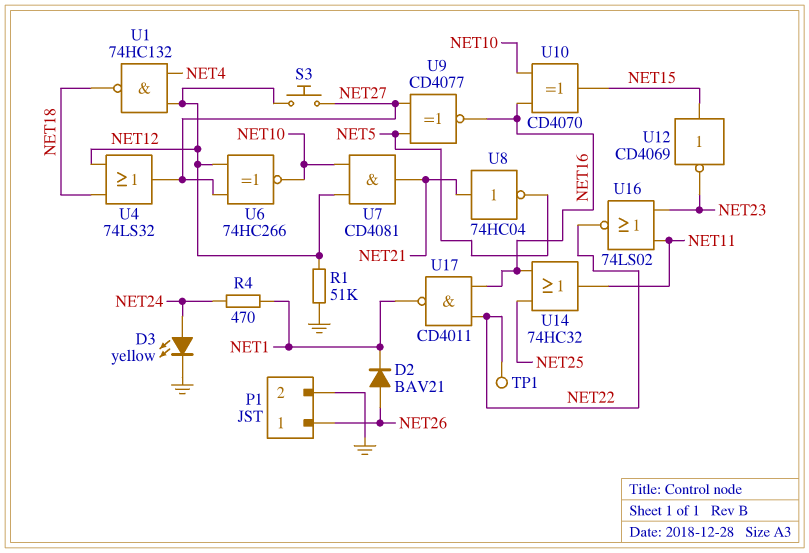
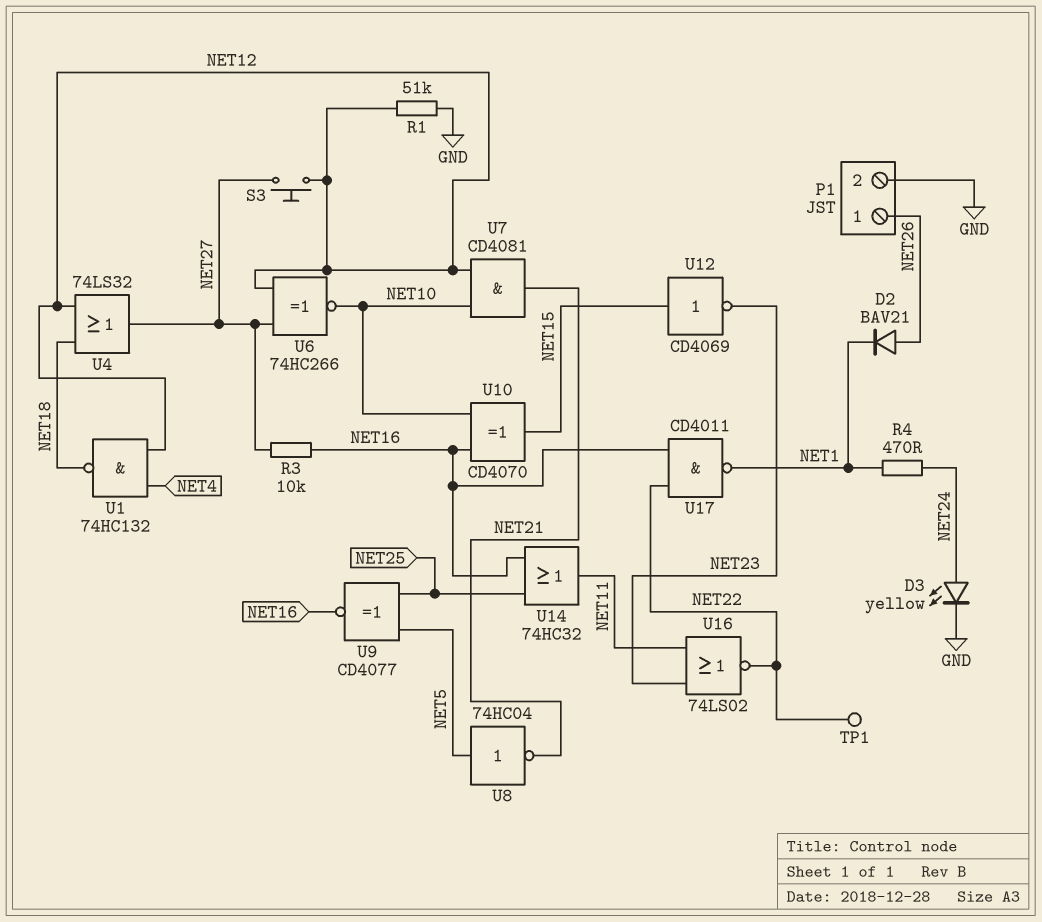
R3: none -> 10k (NET16, NET27)
U8: NOT 74HC04 (in NET21, out NET5) -> NOT 74HC04 (in NET5, out NET21)
U9: XNOR CD4077 (in NET5, in NET27, out NET16) -> XNOR CD4077 (in NET5, in NET25, out NET16)

